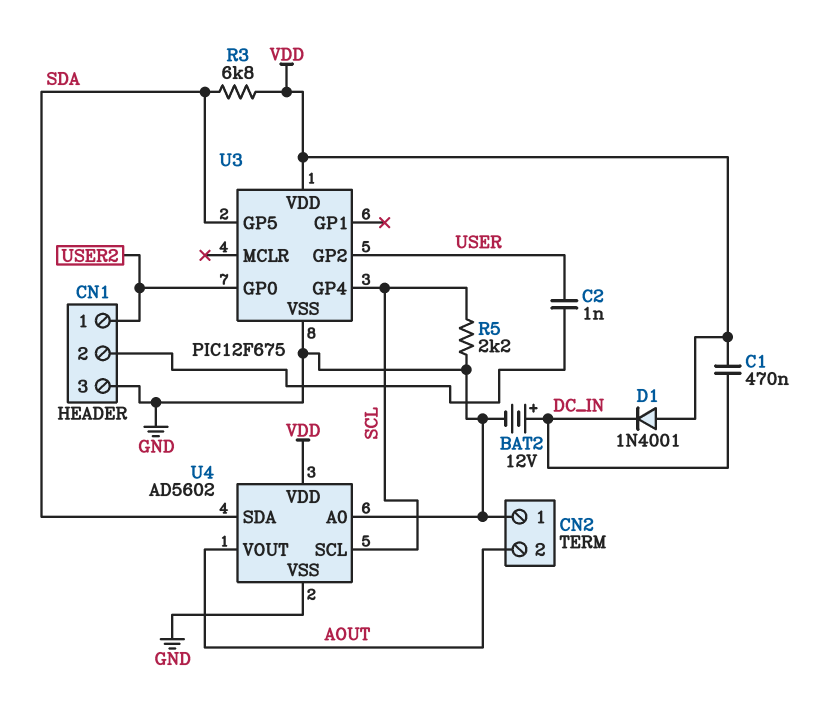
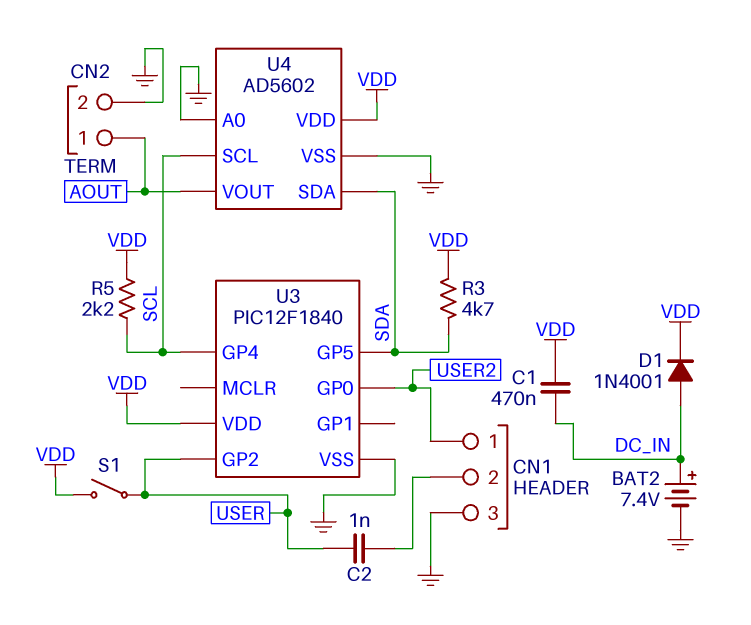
BAT2: 12V (plus DC_IN, minus GND) -> 7.4V (plus DC_IN, minus GND)
CN2 pin 1: GND -> AOUT
CN2 pin 2: AOUT -> GND
D1: diode 1N4001 (A VDD, K DC_IN) -> diode 1N4001 (A DC_IN, K VDD)
R3: 6.8k (SDA, VDD) -> 4.7k (SDA, VDD)
R5: 2.2k (GND, SCL) -> 2.2k (SCL, VDD)
S1: none -> switch (USER, VDD)
U3: PIC12F675 -> PIC12F1840

